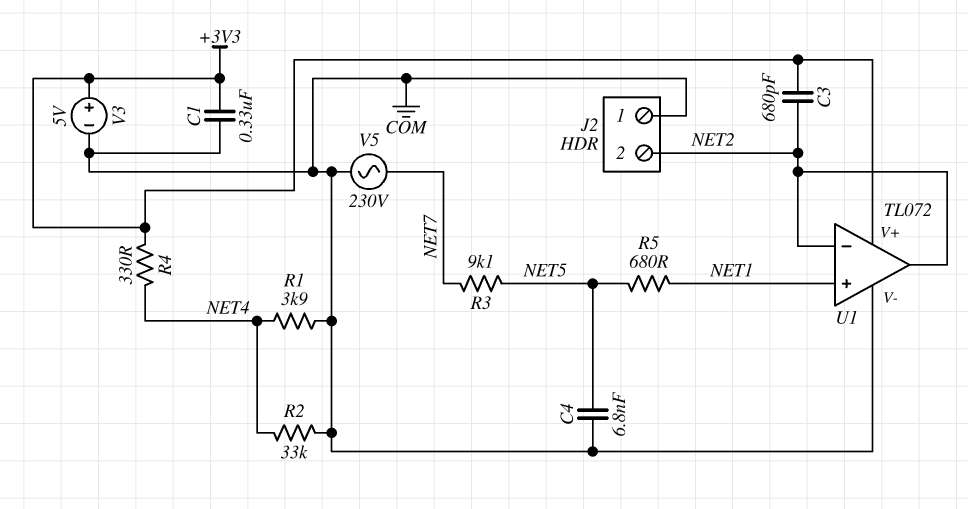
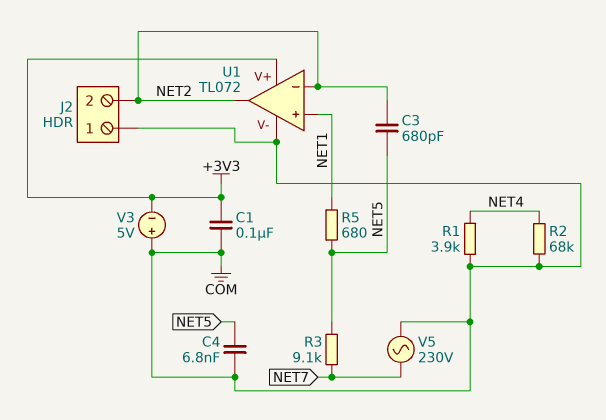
C1: 330nF (+3V3, COM) -> 100nF (+3V3, COM)
C3: 680pF (+3V3, NET2) -> 680pF (NET2, NET5)
R2: 33k (COM, NET4) -> 68k (COM, NET4)
R4: 330 (+3V3, NET4) -> none
V3: 5V (plus +3V3, minus COM) -> 5V (plus COM, minus +3V3)

